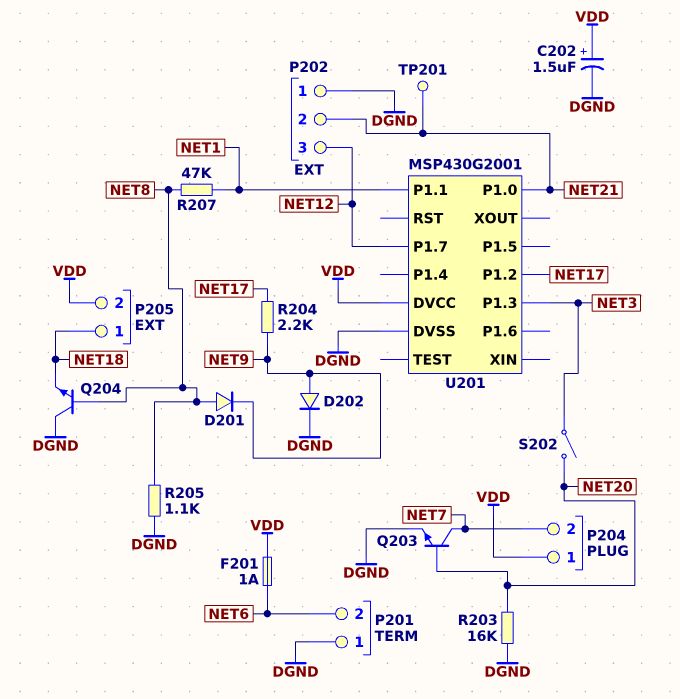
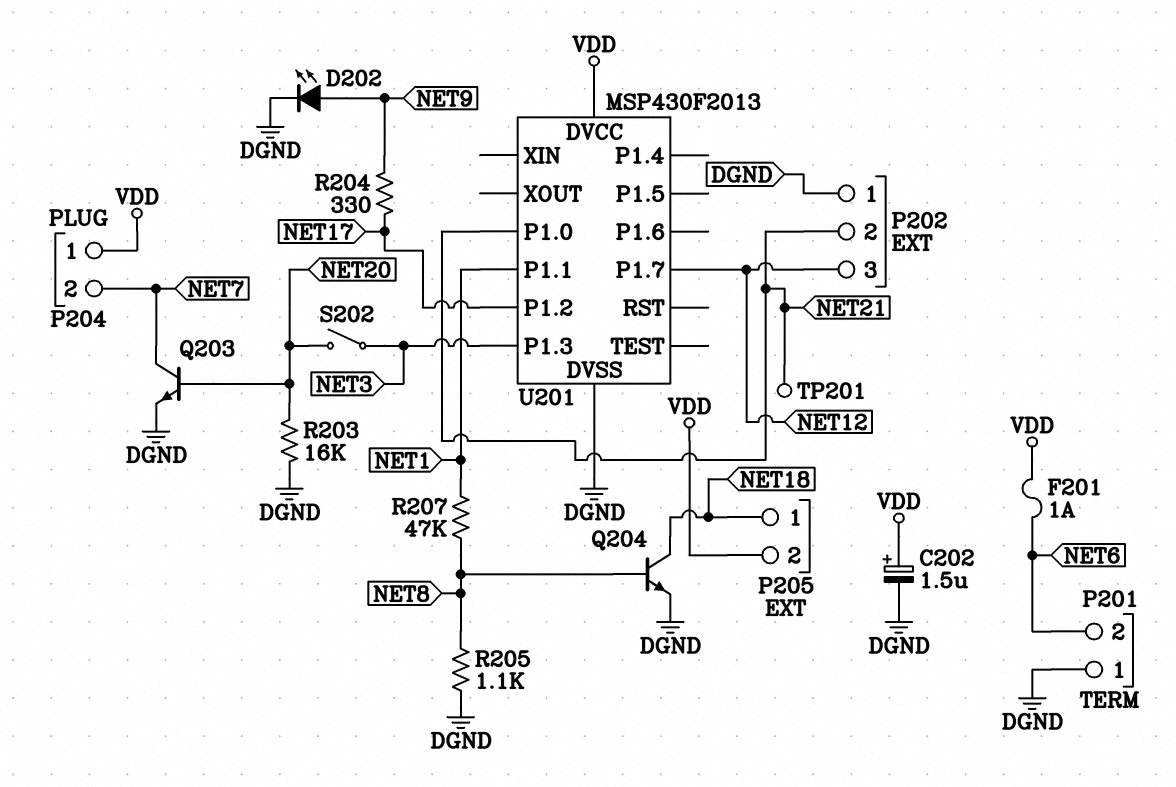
D201: diode (A NET8, K NET9) -> none
D202: diode (A NET9, K DGND) -> LED (A NET9, K DGND)
Q204: NPN (B NET8, C DGND, E NET18) -> NPN (B NET8, C NET18, E DGND)
R204: 2.2k (NET9, NET17) -> 330 (NET9, NET17)
U201: MSP430G2001 -> MSP430F2013

